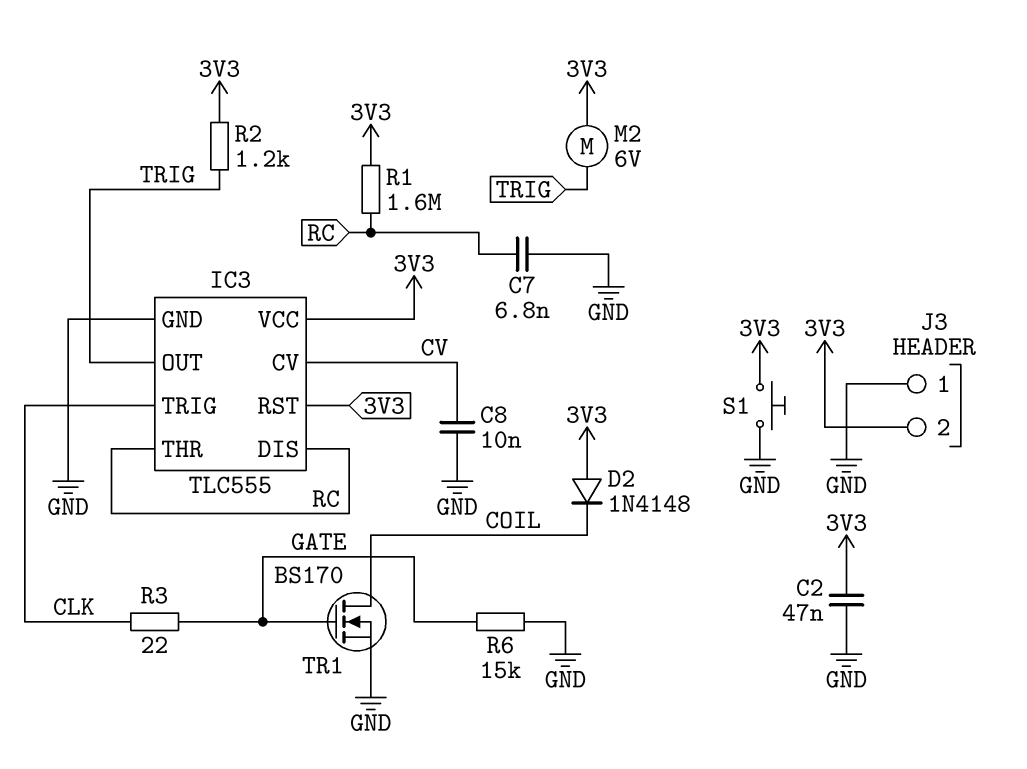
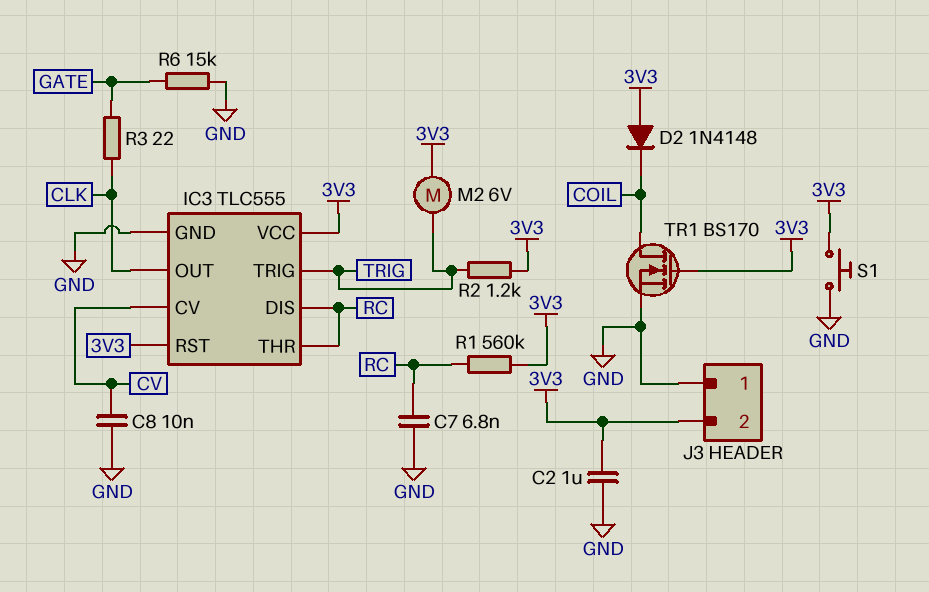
C2: 47nF (3V3, GND) -> 1uF (3V3, GND)
IC3 pin OUT: TRIG -> CLK
IC3 pin TRIG: CLK -> TRIG
R1: 1.6M (3V3, RC) -> 560k (3V3, RC)
TR1: NMOS BS170 (G GATE, D COIL, S GND) -> NMOS BS170 (G 3V3, D COIL, S GND)

